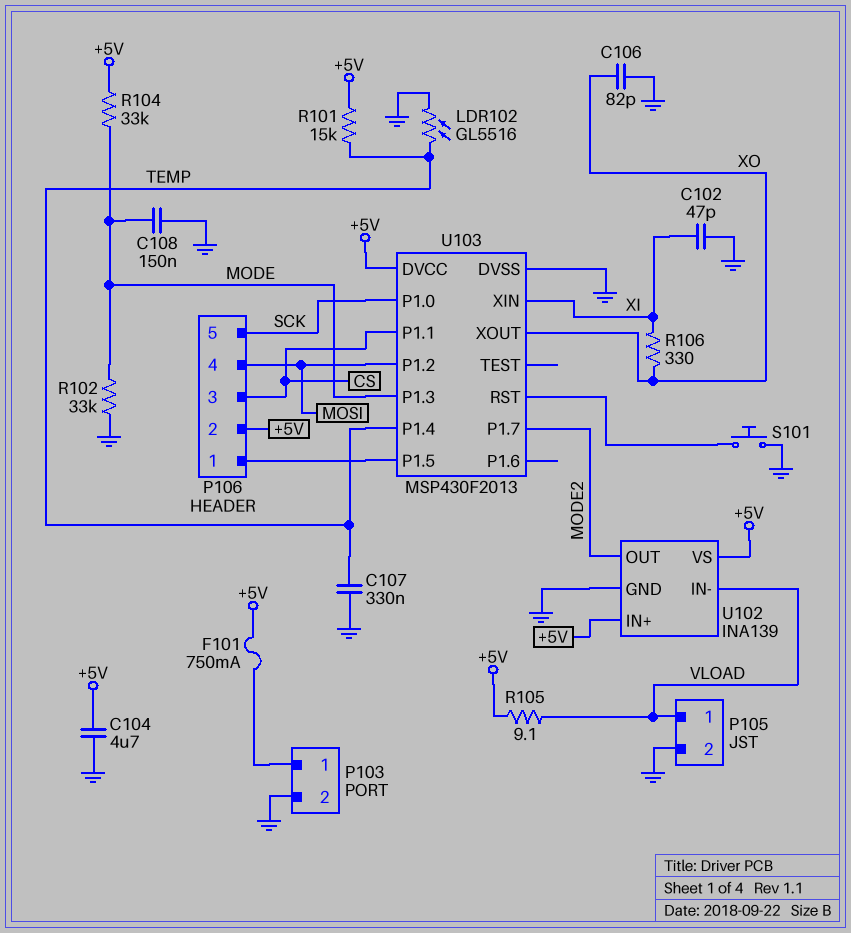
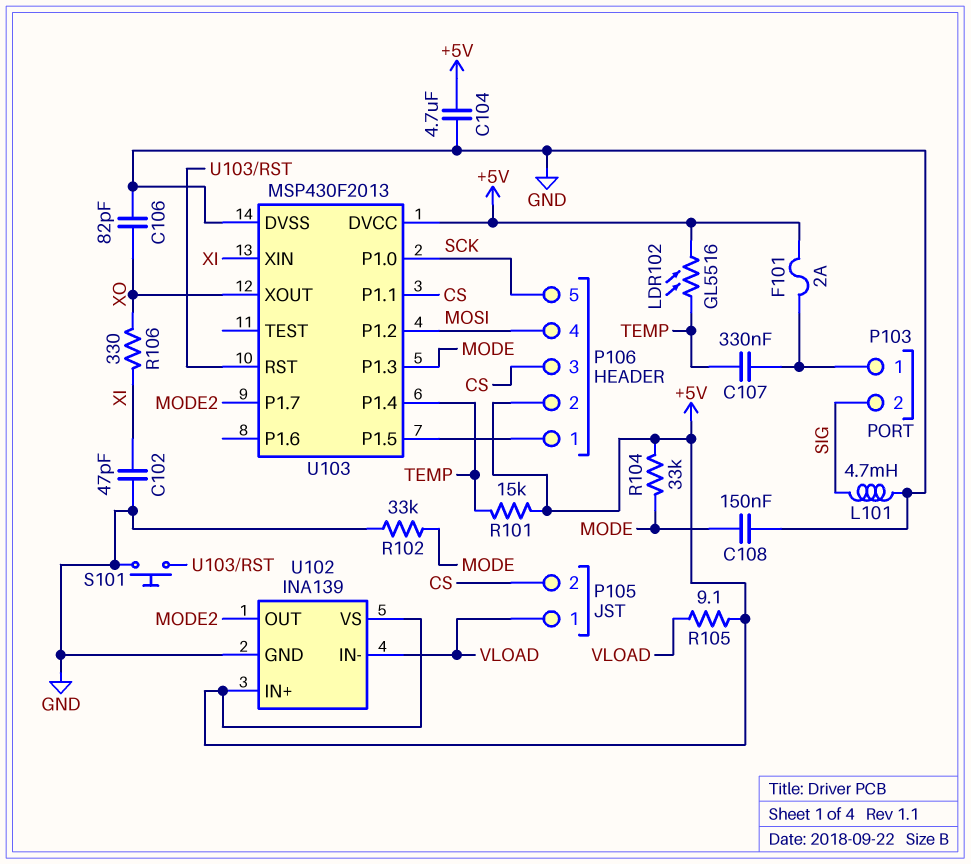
C107: 330nF (GND, TEMP) -> 330nF (P103/1, TEMP)
F101: 750mA (+5V, P103/1) -> 2A (+5V, P103/1)
L101: none -> 4.7mH (GND, SIG)
LDR102: GL5516 (GND, TEMP) -> GL5516 (+5V, TEMP)
P103 pin 2: GND -> SIG
P105 pin 2: GND -> CS

